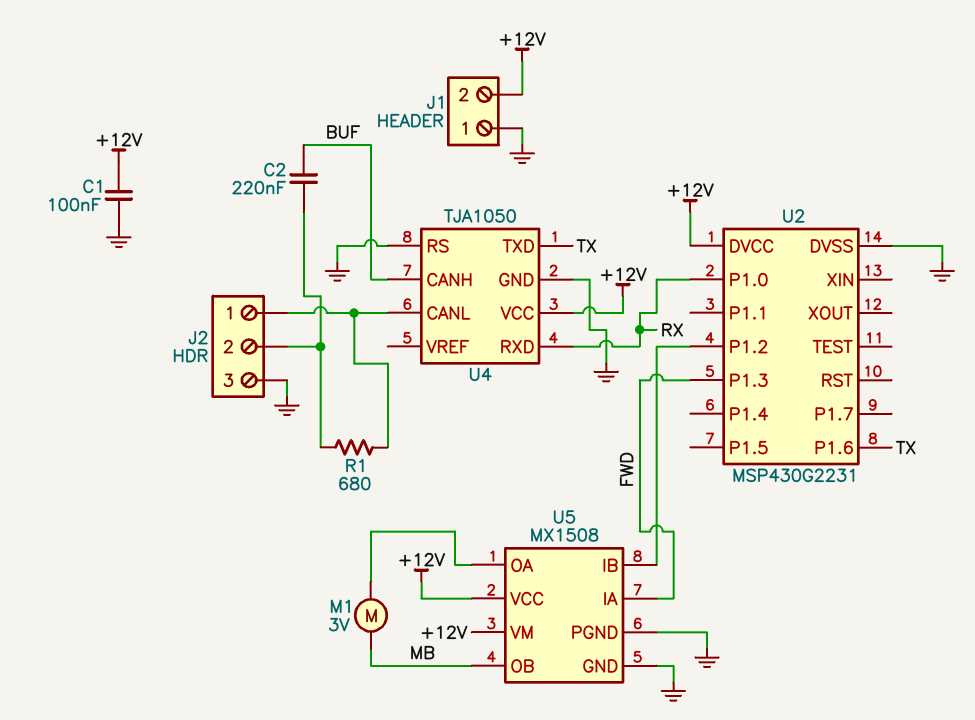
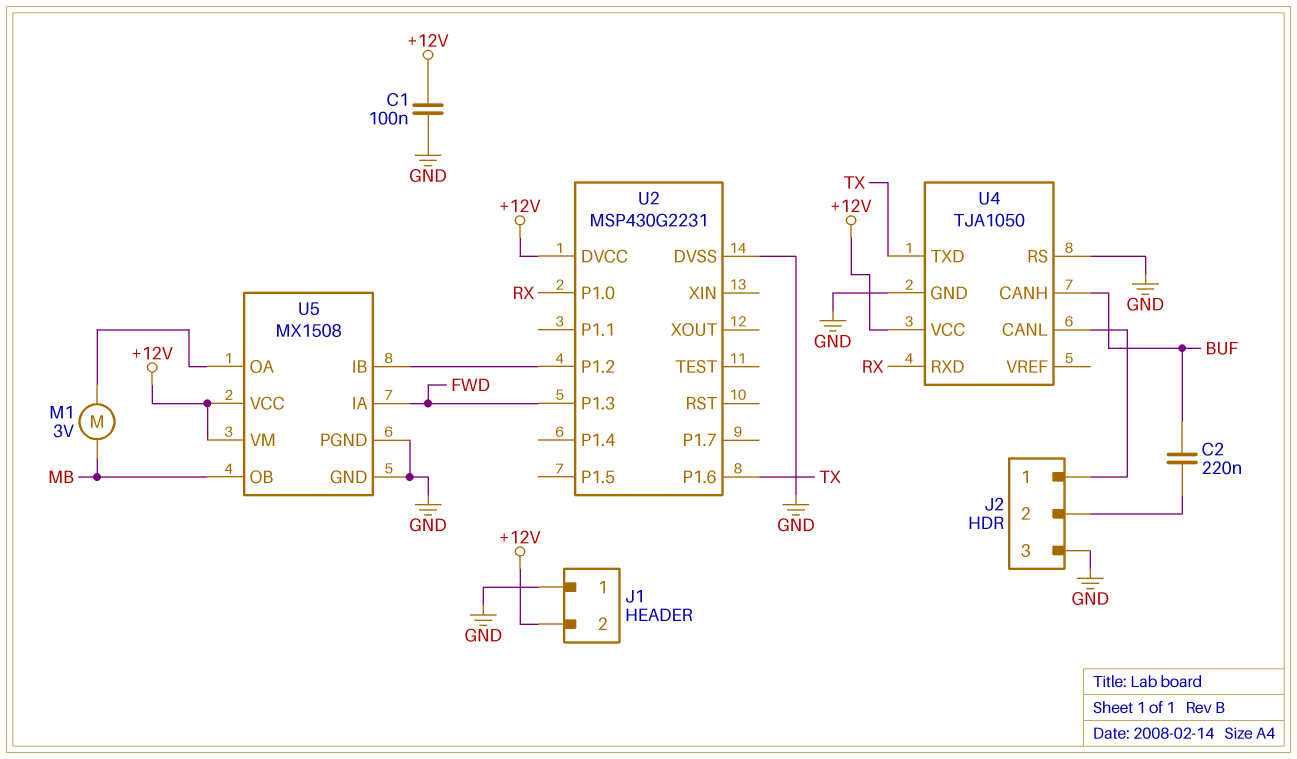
R1: 680 (J2/1, J2/2) -> none

